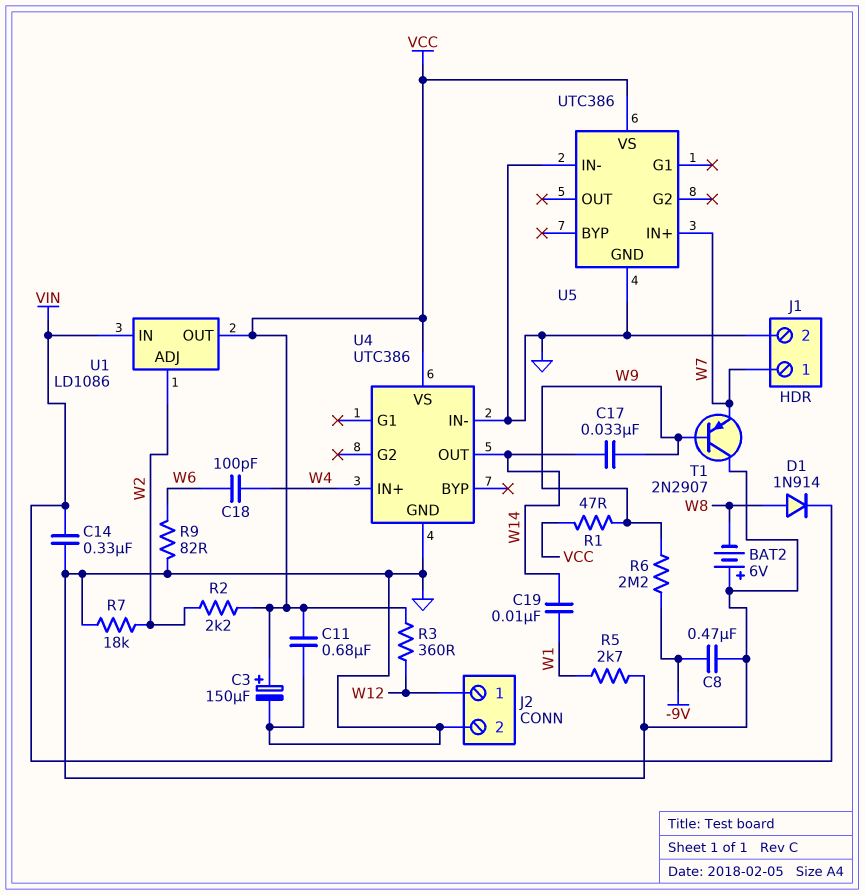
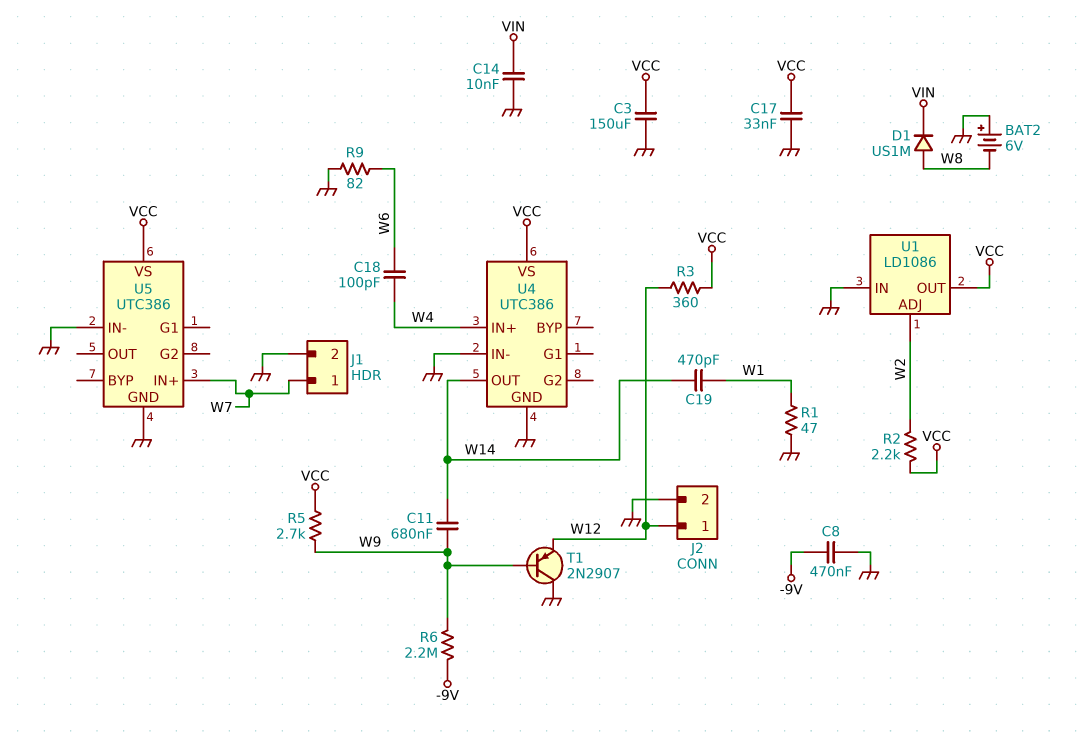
C3: 150uF (plus VCC, minus GND) -> 150uF (GND, VCC)
C11: 680nF (GND, VCC) -> 680nF (W9, W14)
C14: 330nF (GND, VIN) -> 10nF (GND, VIN)
C17: 33nF (W9, W14) -> 33nF (GND, VCC)
C19: 10nF (W1, W14) -> 470pF (W1, W14)
D1: diode 1N914 (A W8, K VIN) -> diode US1M (A W8, K VIN)
R1: 47 (VCC, W9) -> 47 (GND, W1)
R5: 2.7k (GND, W1) -> 2.7k (VCC, W9)
R7: 18k (GND, W2) -> none
T1: PNP 2N2907 (B W9, C GND, E W7) -> PNP 2N2907 (B W9, C GND, E W12)
U1 pin IN: VIN -> GND

